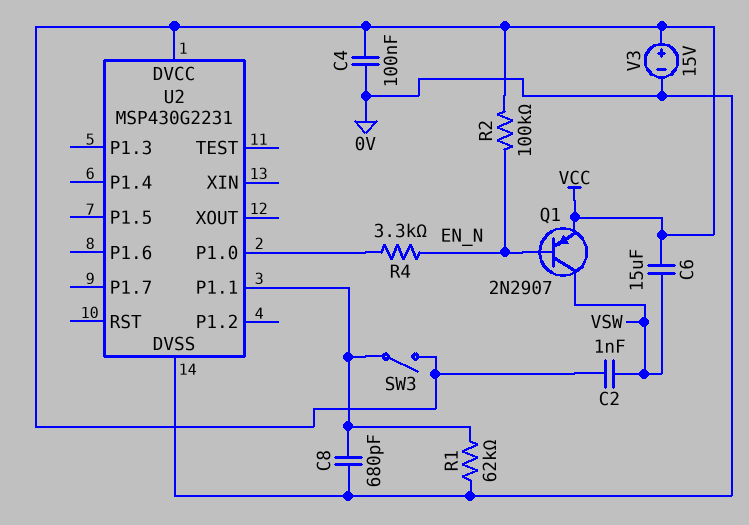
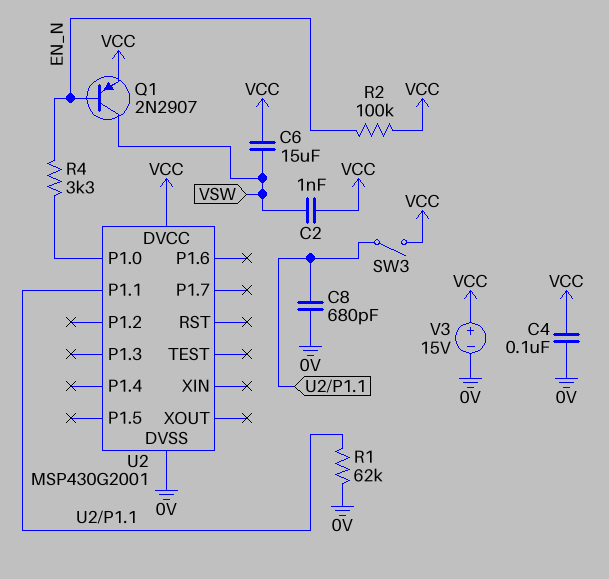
U2: MSP430G2231 -> MSP430G2001

